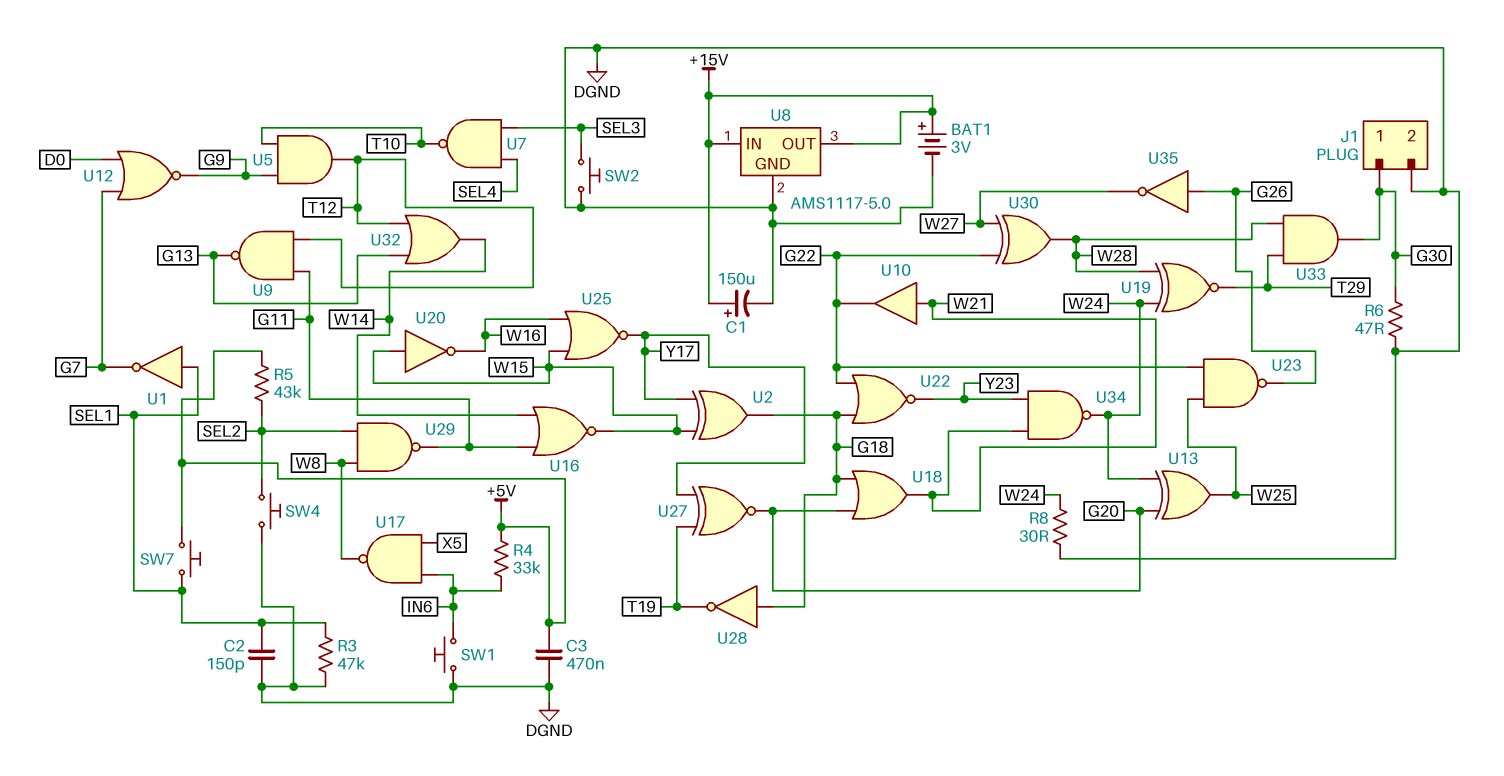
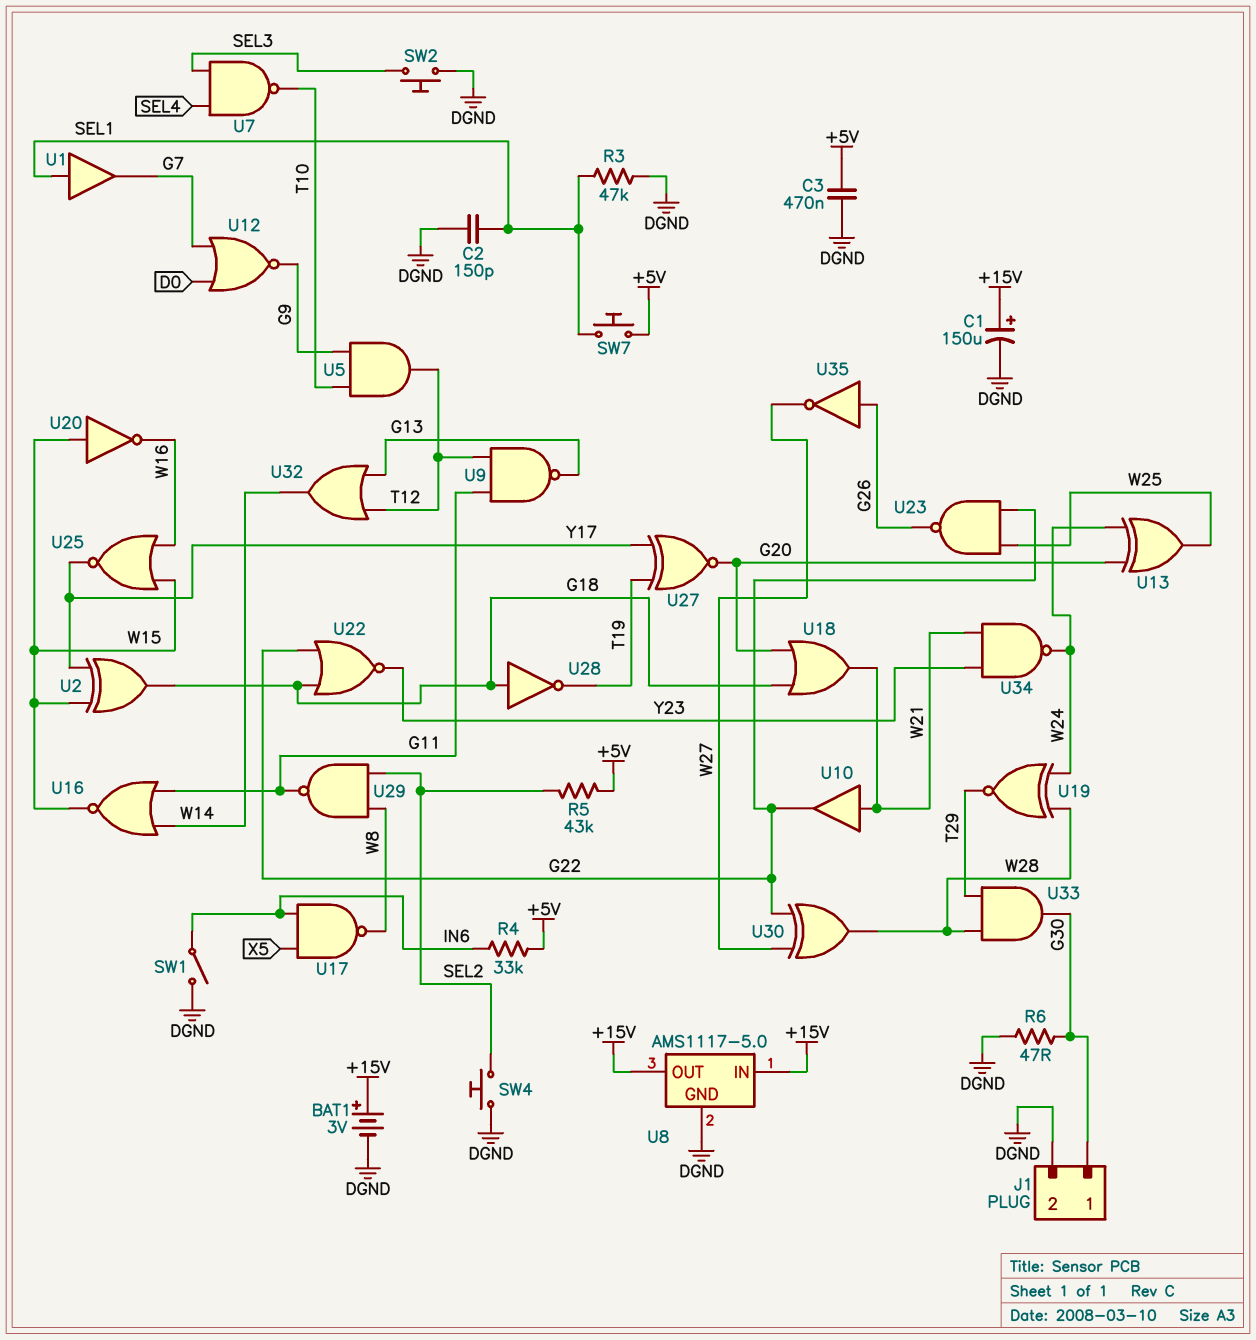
R8: 30 (DGND, W24) -> none
SW1: button (DGND, IN6) -> switch (DGND, IN6)
U1: NOT (in SEL1, out G7) -> buffer (in SEL1, out G7)

